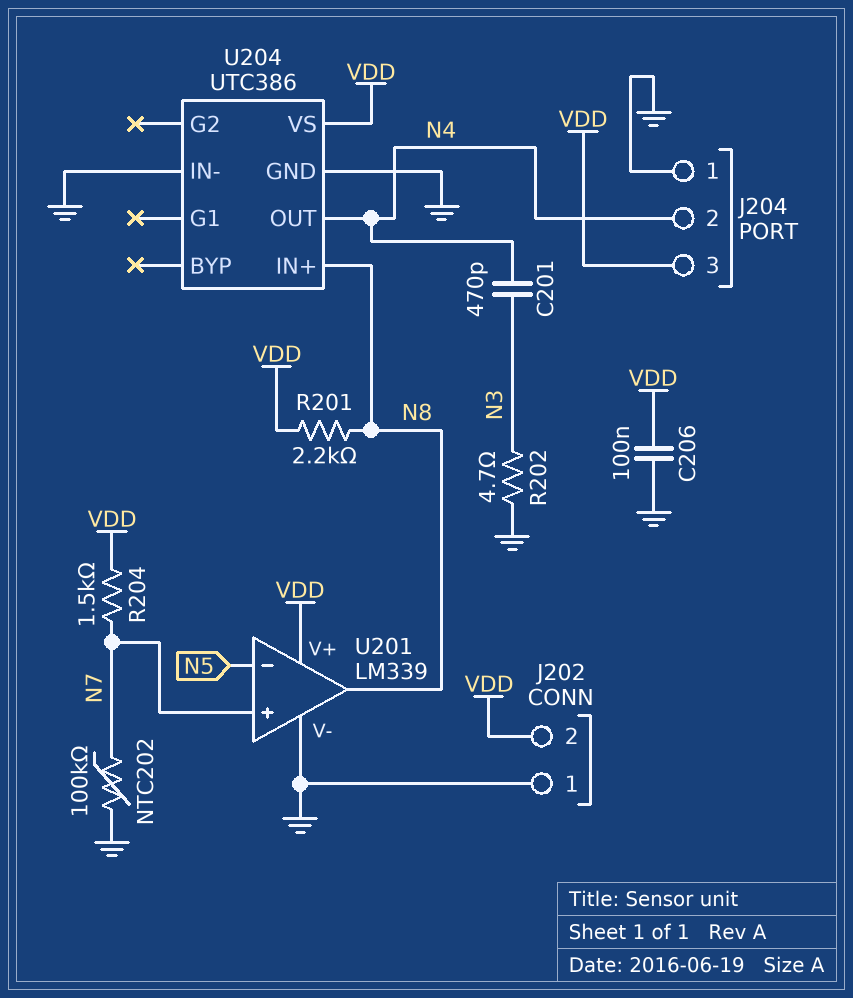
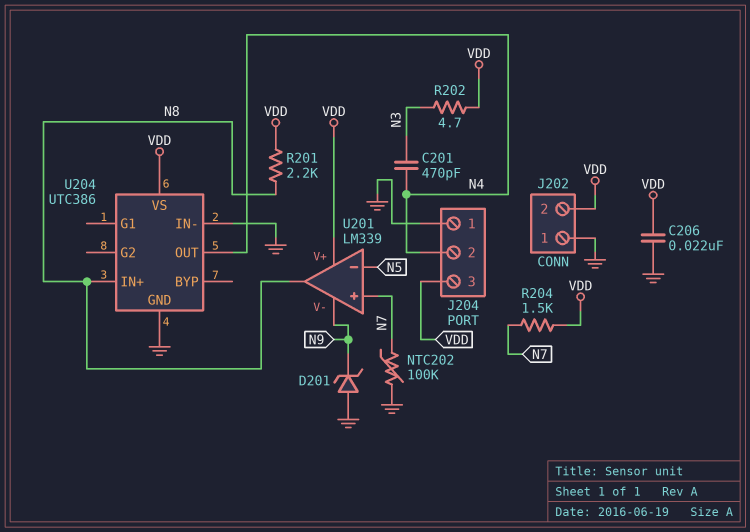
C206: 100nF (GND, VDD) -> 22nF (GND, VDD)
D201: none -> zener (A GND, K N9)
R202: 4.7 (GND, N3) -> 4.7 (N3, VDD)
U201 pin V-: GND -> N9

